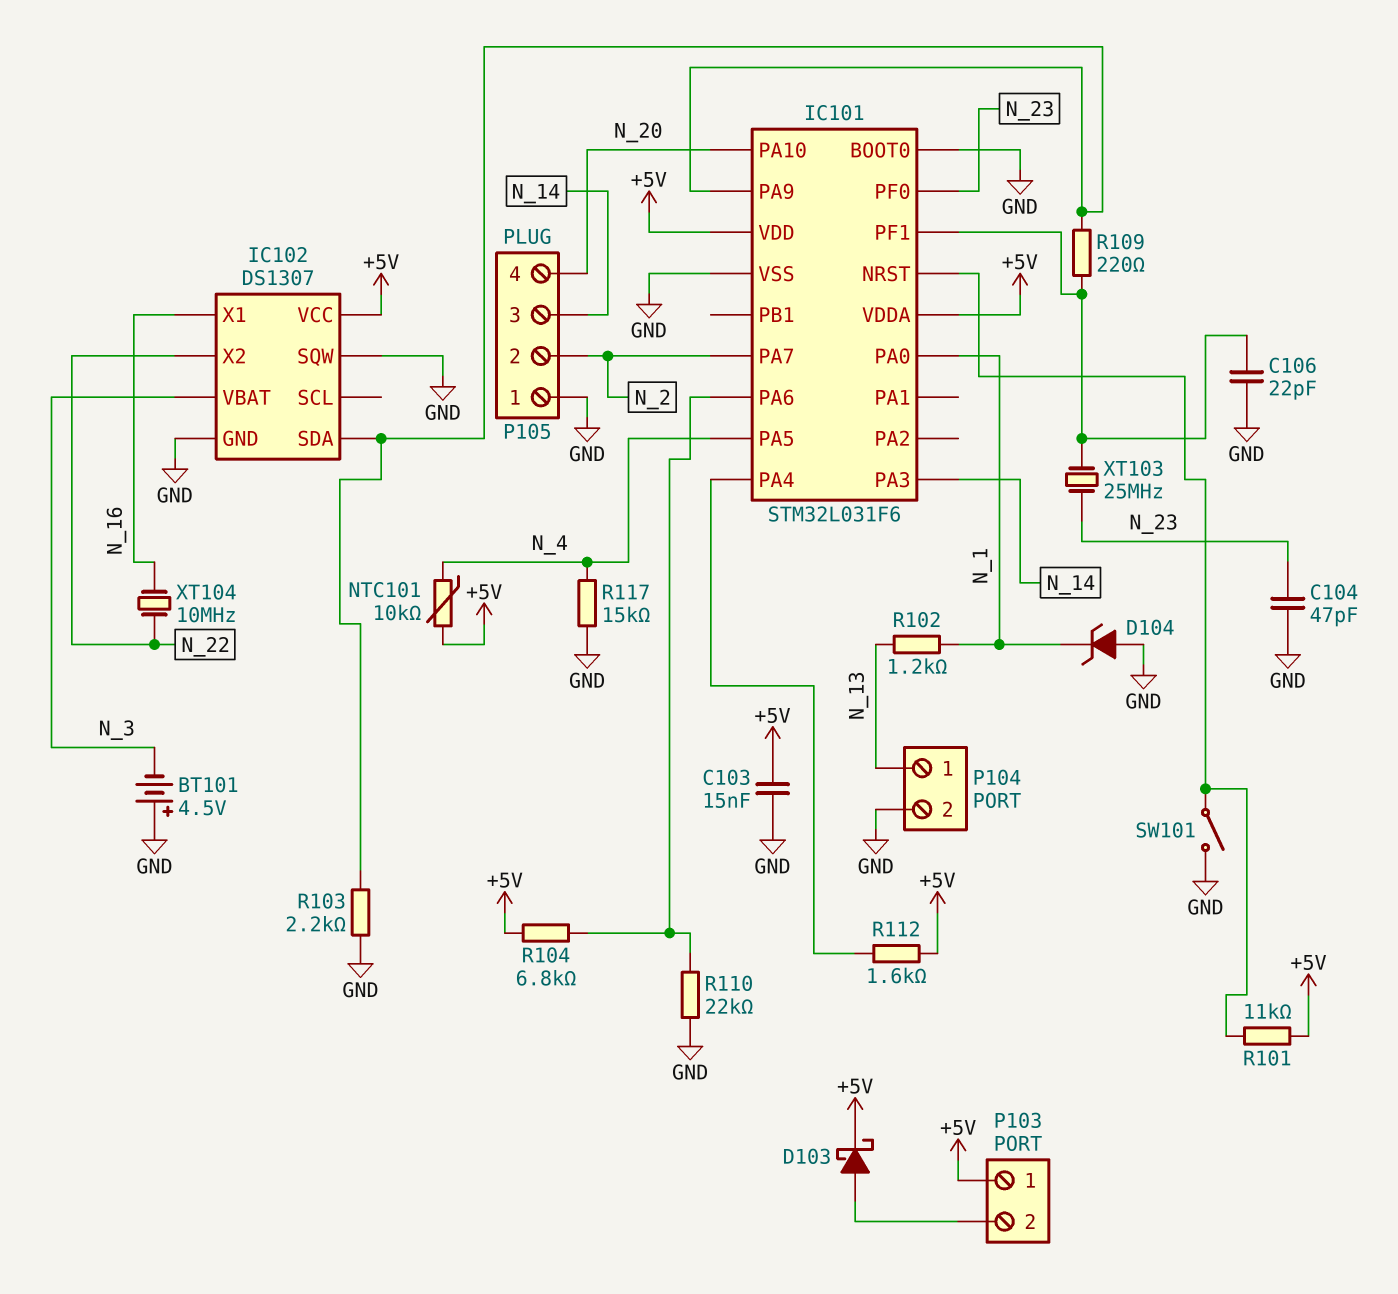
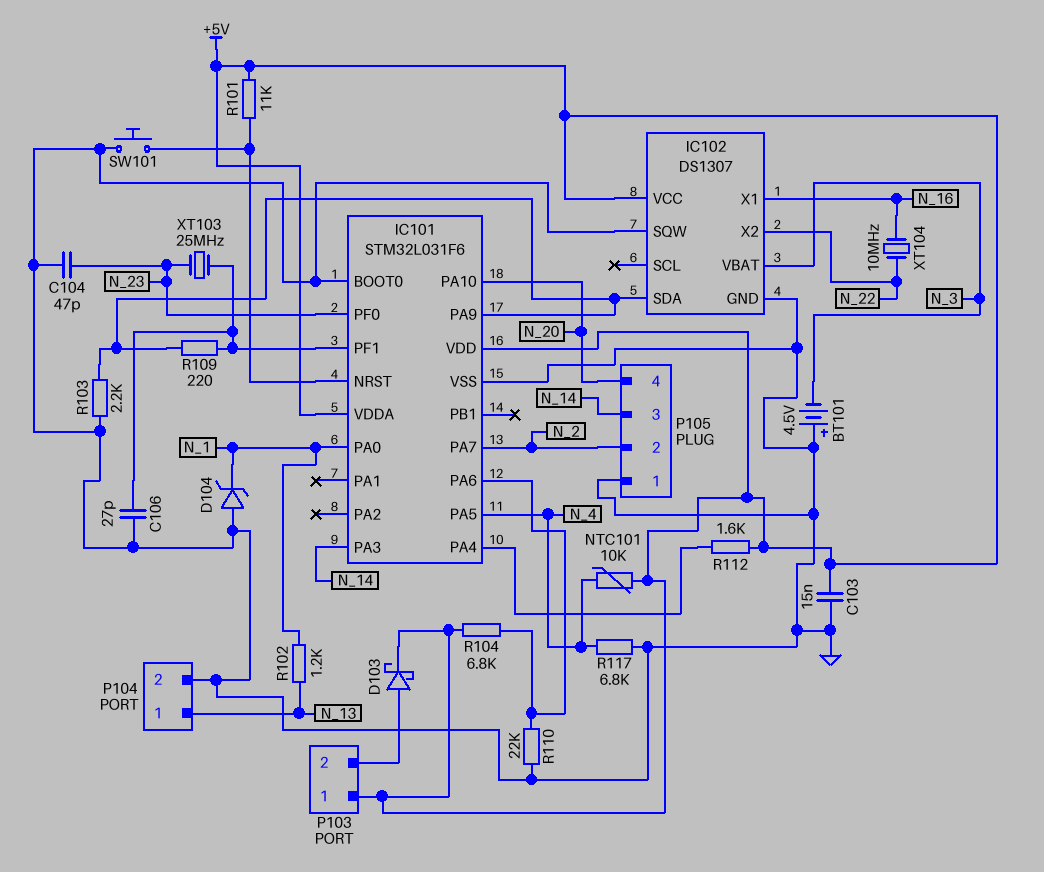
C106: 22pF (GND, IC101/PF1) -> 27pF (GND, IC101/PF1)
R117: 15k (GND, N_4) -> 6.8k (GND, N_4)
SW101: switch (GND, IC101/NRST) -> button (GND, IC101/NRST)

